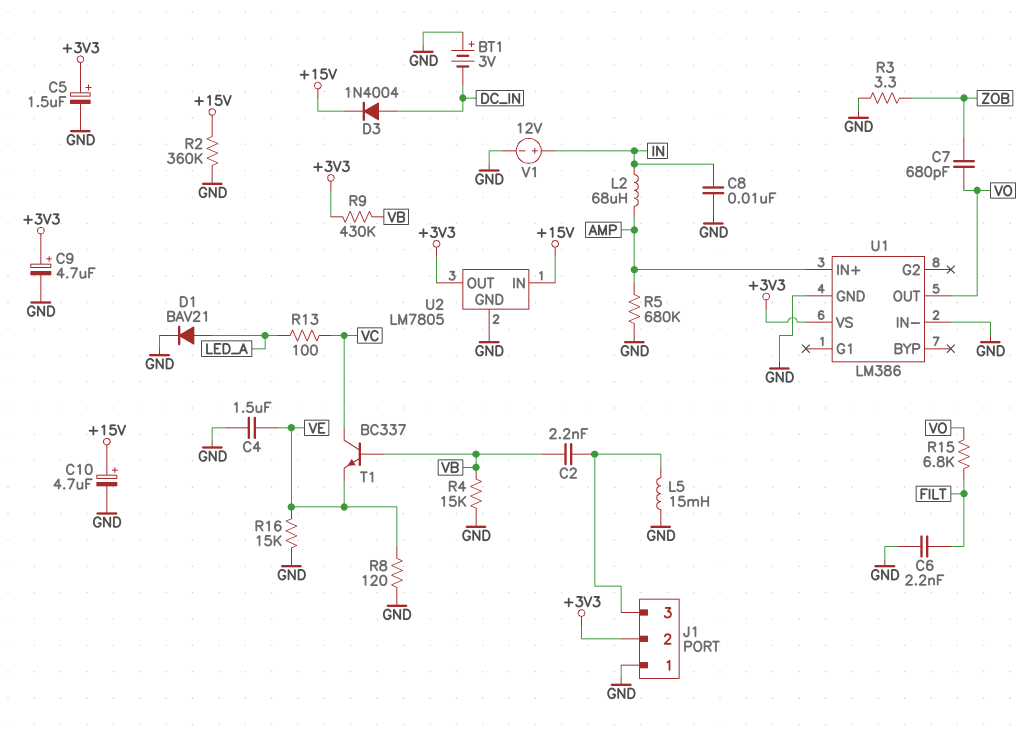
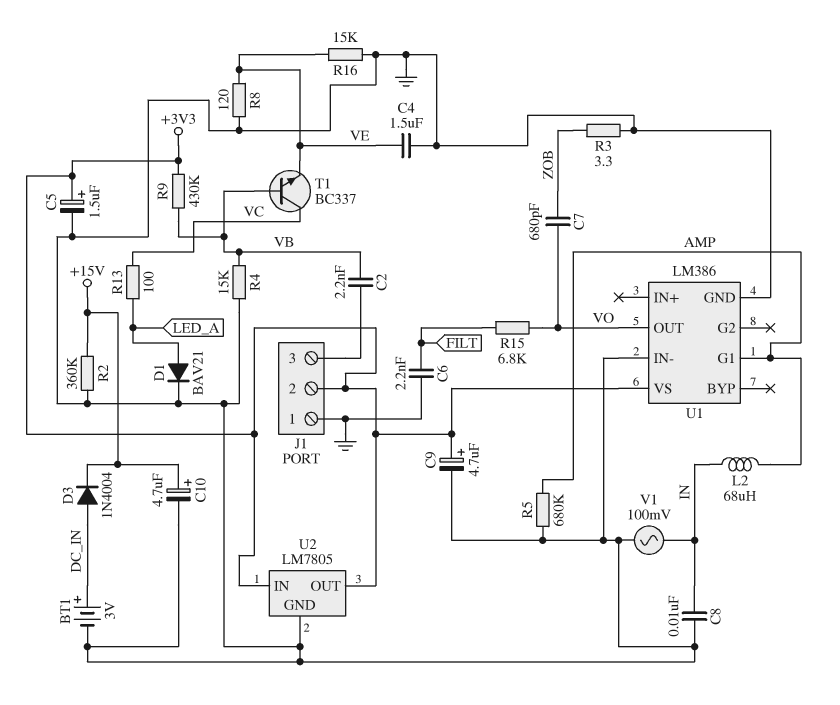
BT1: 3V (plus GND, minus DC_IN) -> 3V (plus DC_IN, minus GND)
L5: 15mH (GND, J1/3) -> none
U1 pin G1: none -> AMP
U1 pin IN+: AMP -> none
U2 pin IN: +15V -> +3V3
V1: 12V (plus IN, minus GND) -> AC 100mV (GND, IN)

